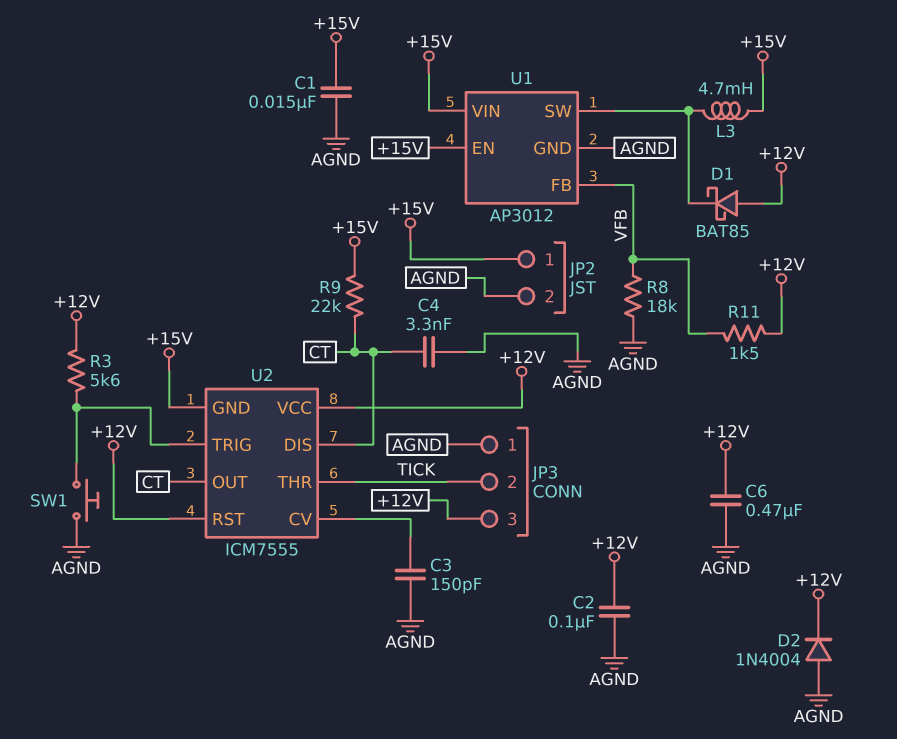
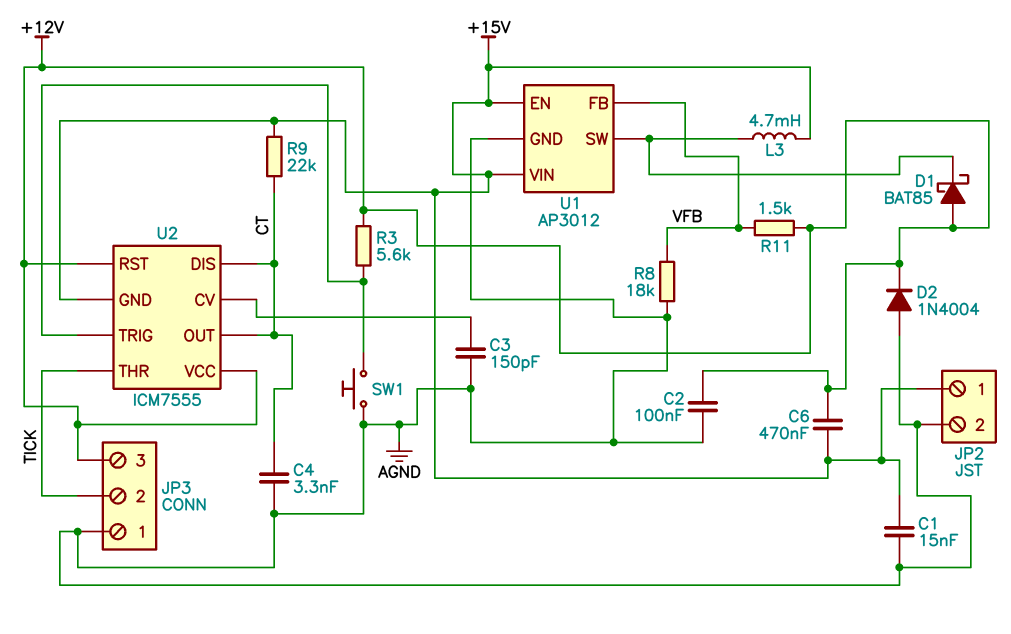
C6: 470nF (+12V, AGND) -> 470nF (+12V, +15V)

